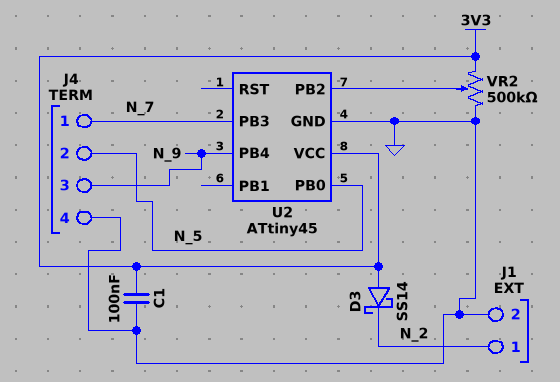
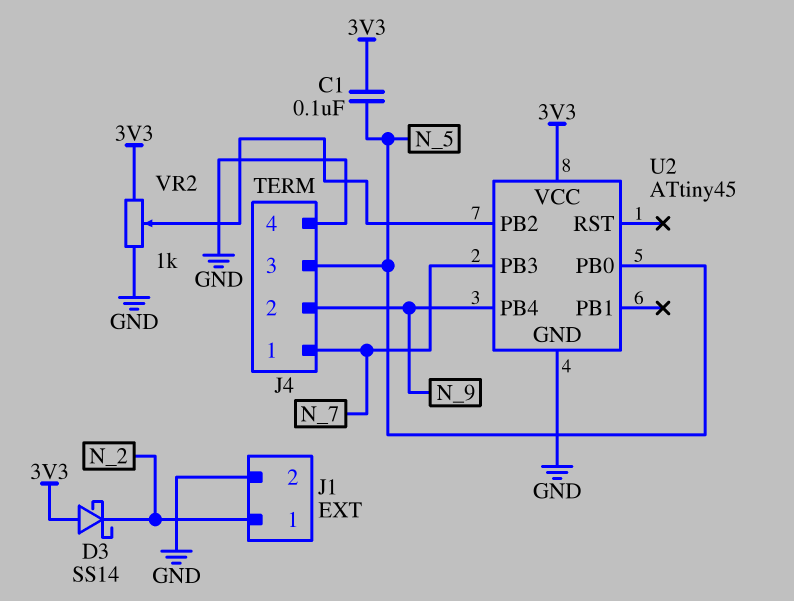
C1: 100nF (3V3, GND) -> 100nF (3V3, N_5)
J4 pin 2: N_5 -> N_9
J4 pin 3: N_9 -> N_5
VR2: 500k (3V3, GND, wiper U2/PB2) -> 1k (3V3, GND, wiper U2/PB2)

